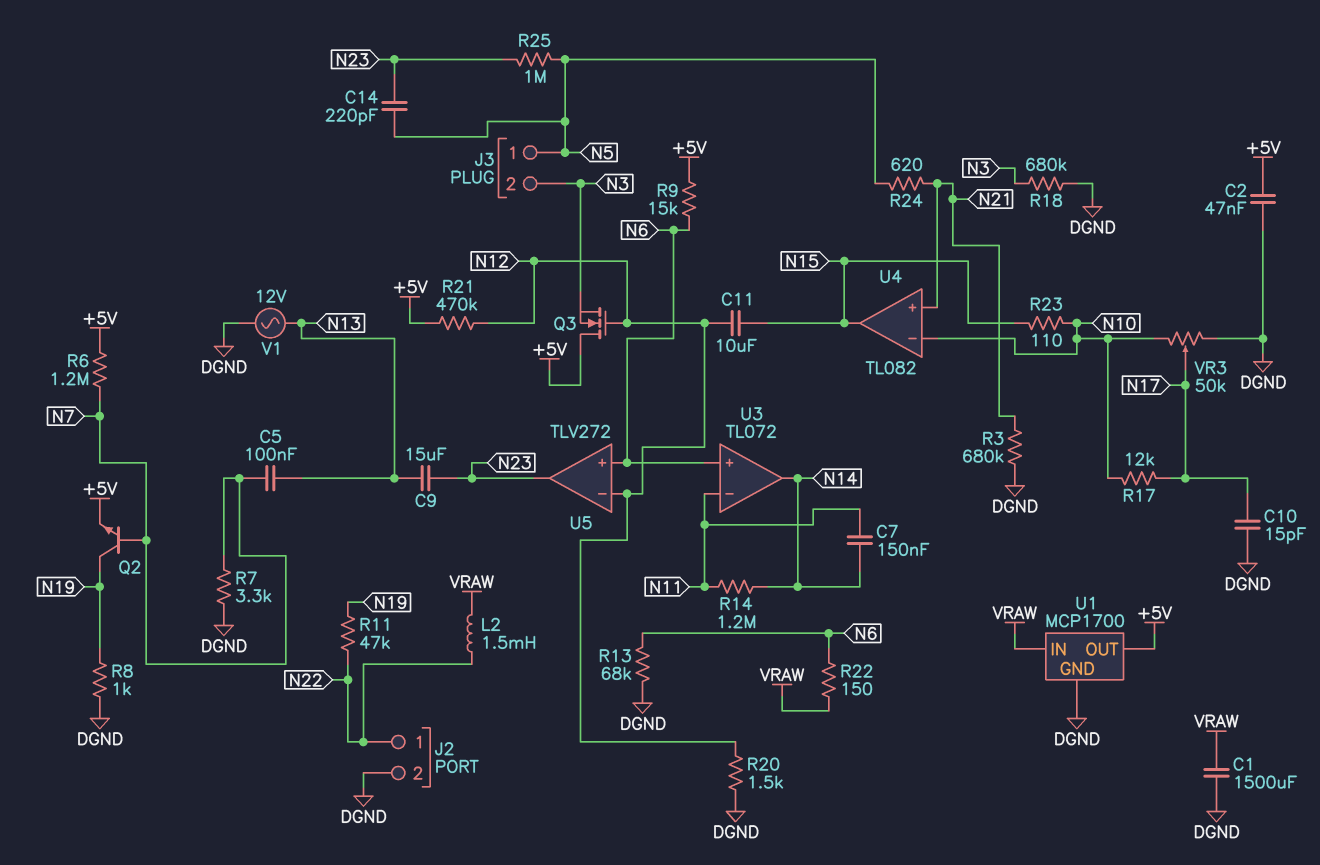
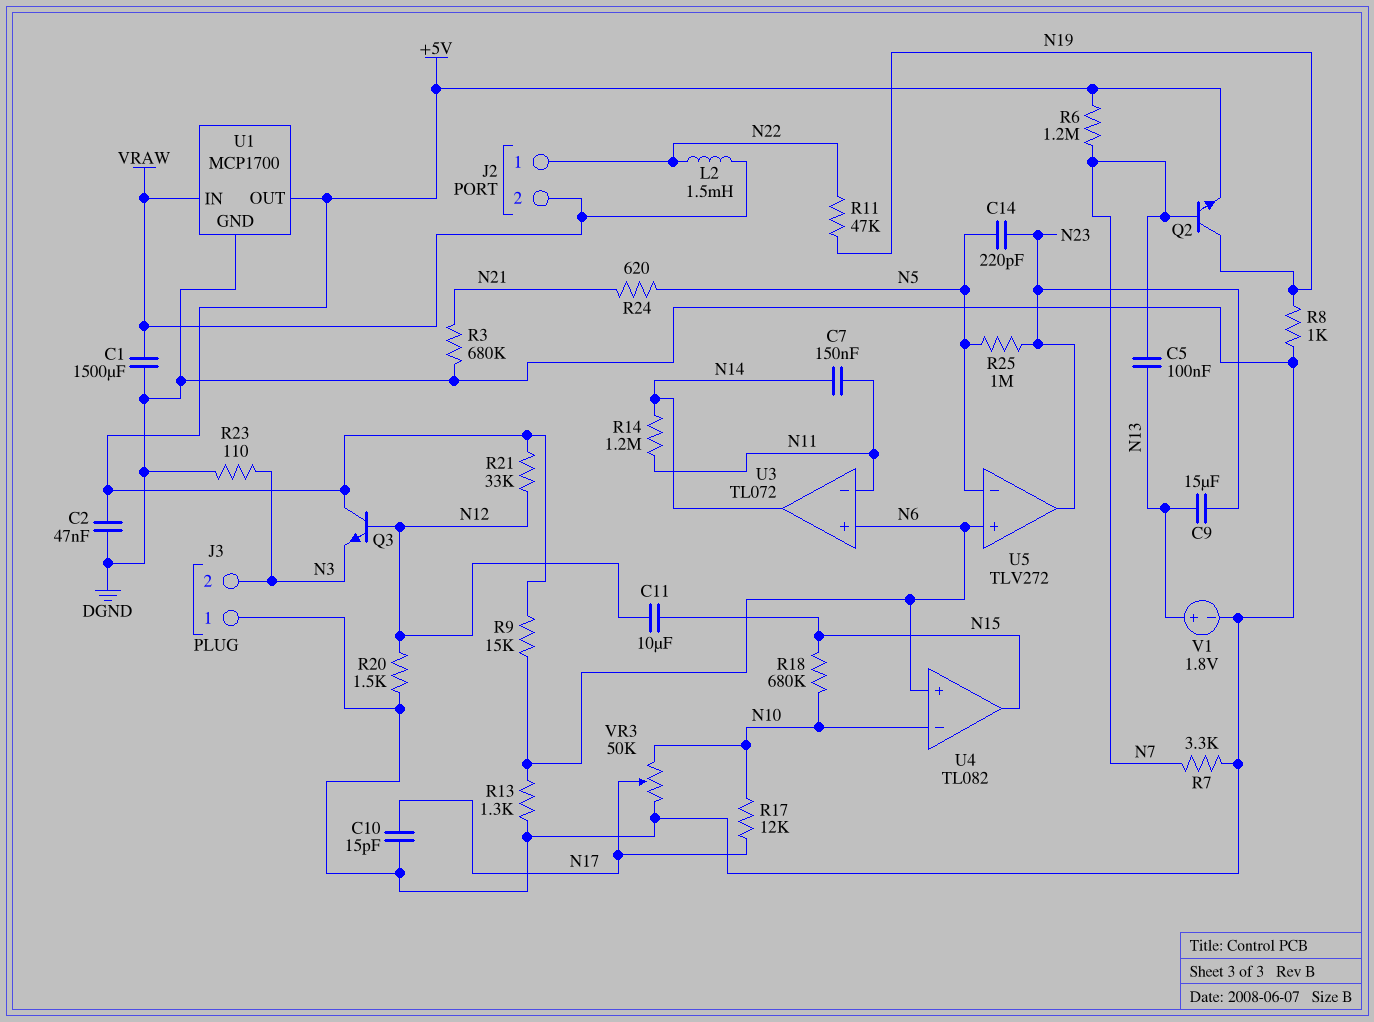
J2 pin 2: DGND -> VRAW
J3 pin 1: N5 -> DGND
Q3: NMOS (G N12, D +5V, S N3) -> NPN (B N12, C +5V, E N3)
R13: 68k (DGND, N6) -> 1.3k (DGND, N6)
R18: 680k (DGND, N3) -> 680k (N10, N15)
R21: 470k (+5V, N12) -> 33k (+5V, N12)
R22: 150 (N6, VRAW) -> none
R23: 110 (N10, N15) -> 110 (DGND, N3)
U4 pin in+: N21 -> N6
U5 pin in-: N12 -> N5
V1: AC 12V (DGND, N13) -> 1.8V (plus N13, minus DGND)

